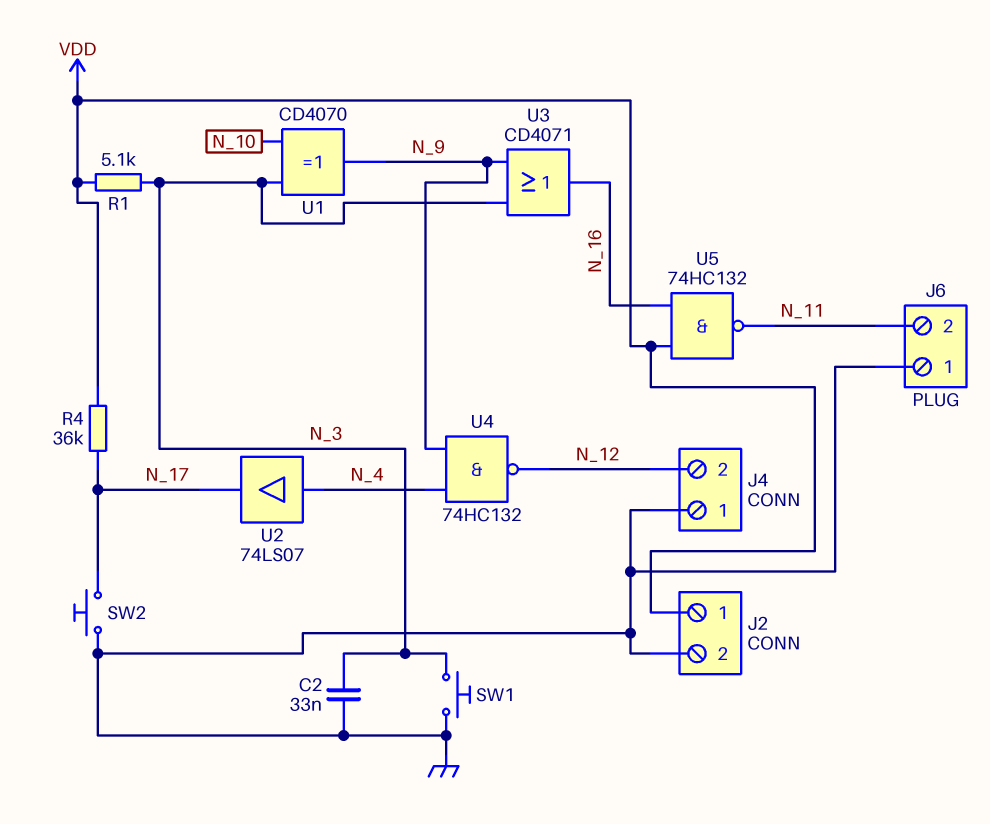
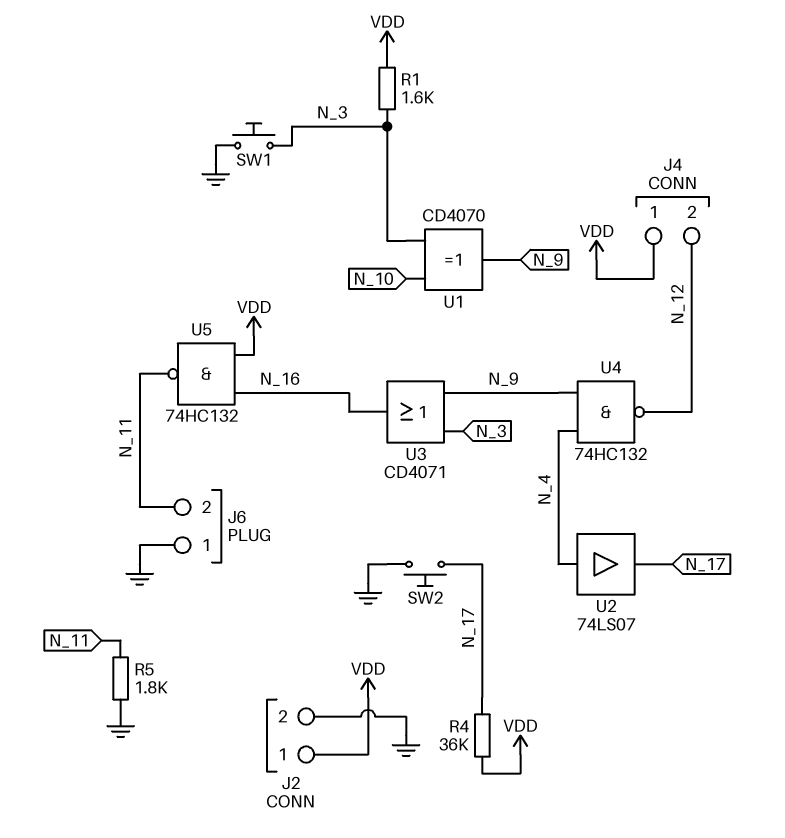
C2: 33nF (GND, N_3) -> none
J4 pin 1: GND -> VDD
R1: 5.1k (N_3, VDD) -> 1.6k (N_3, VDD)
R5: none -> 1.8k (GND, N_11)

